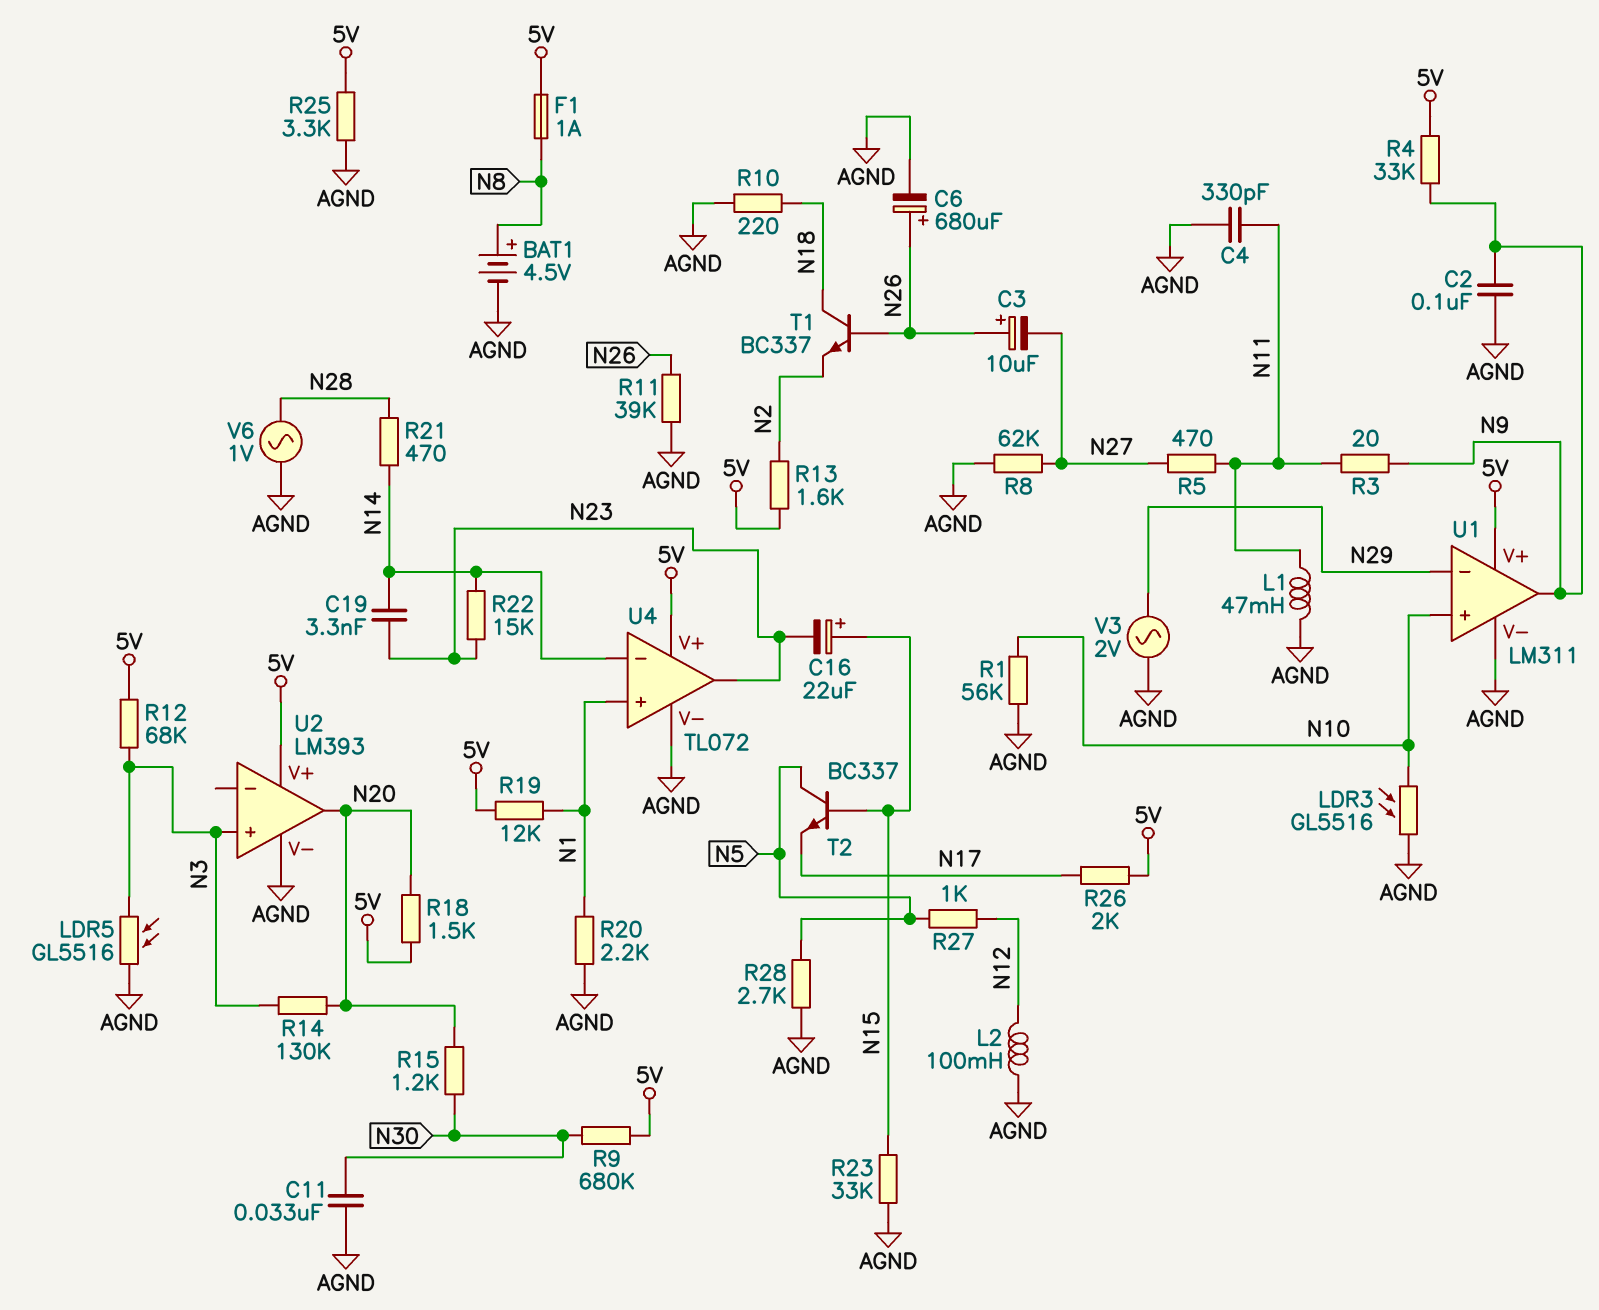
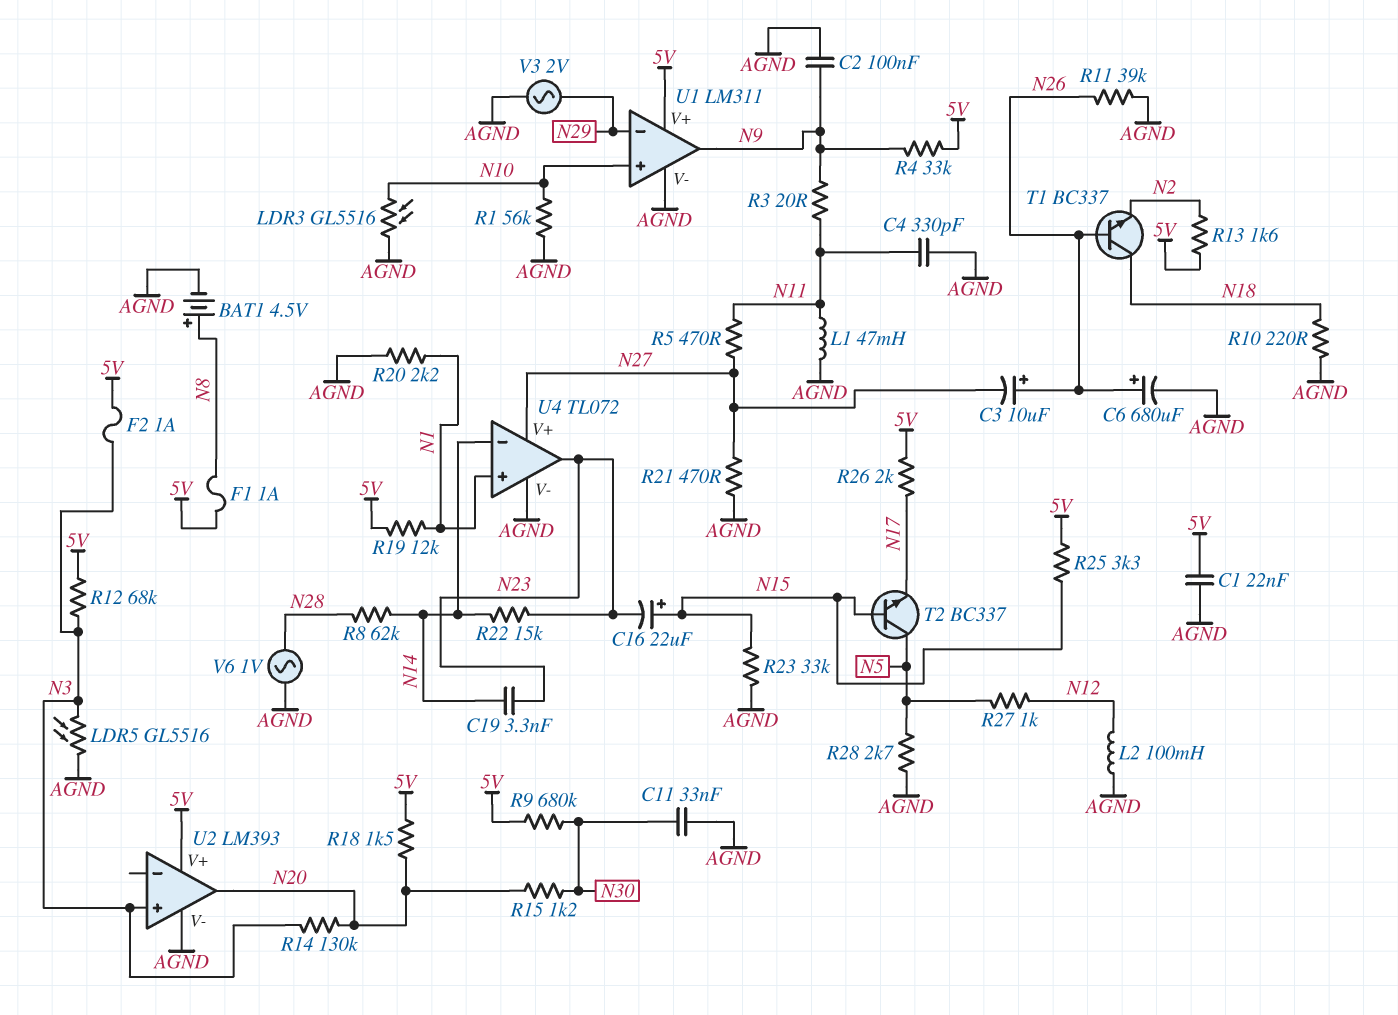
C1: none -> 22nF (5V, AGND)
F2: none -> 1A (5V, N3)
R8: 62k (AGND, N27) -> 62k (N14, N28)
R21: 470 (N14, N28) -> 470 (AGND, N27)
R25: 3.3k (5V, AGND) -> 3.3k (5V, N15)
U4 pin V+: 5V -> N27

